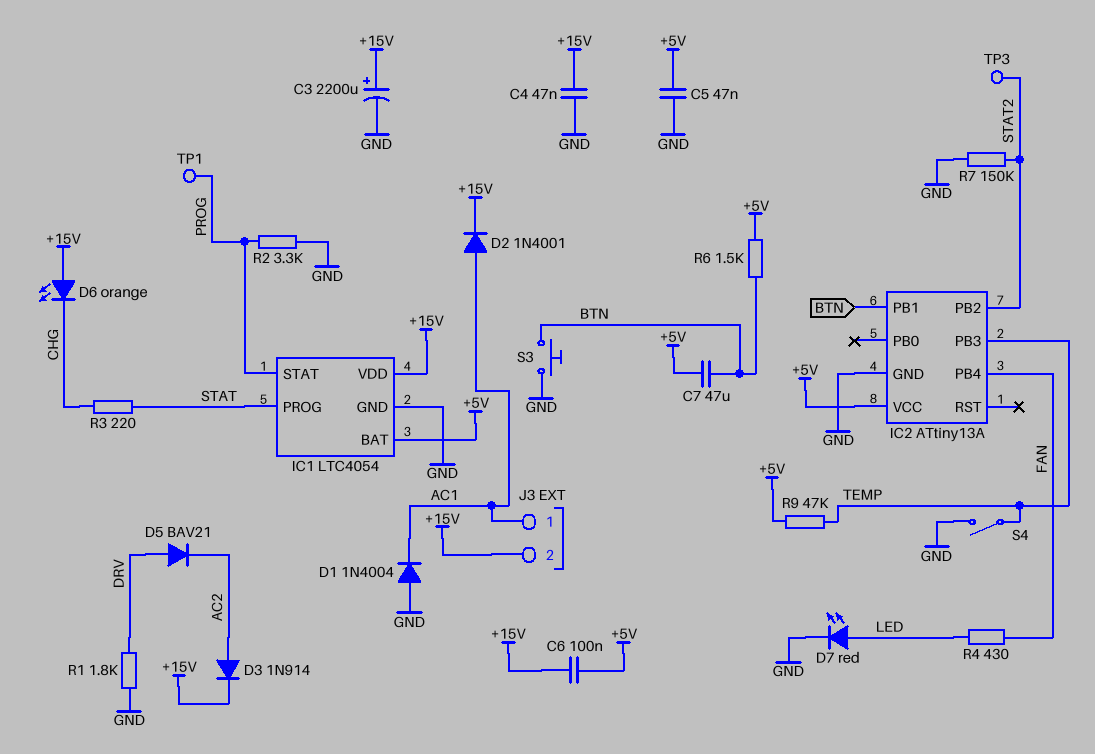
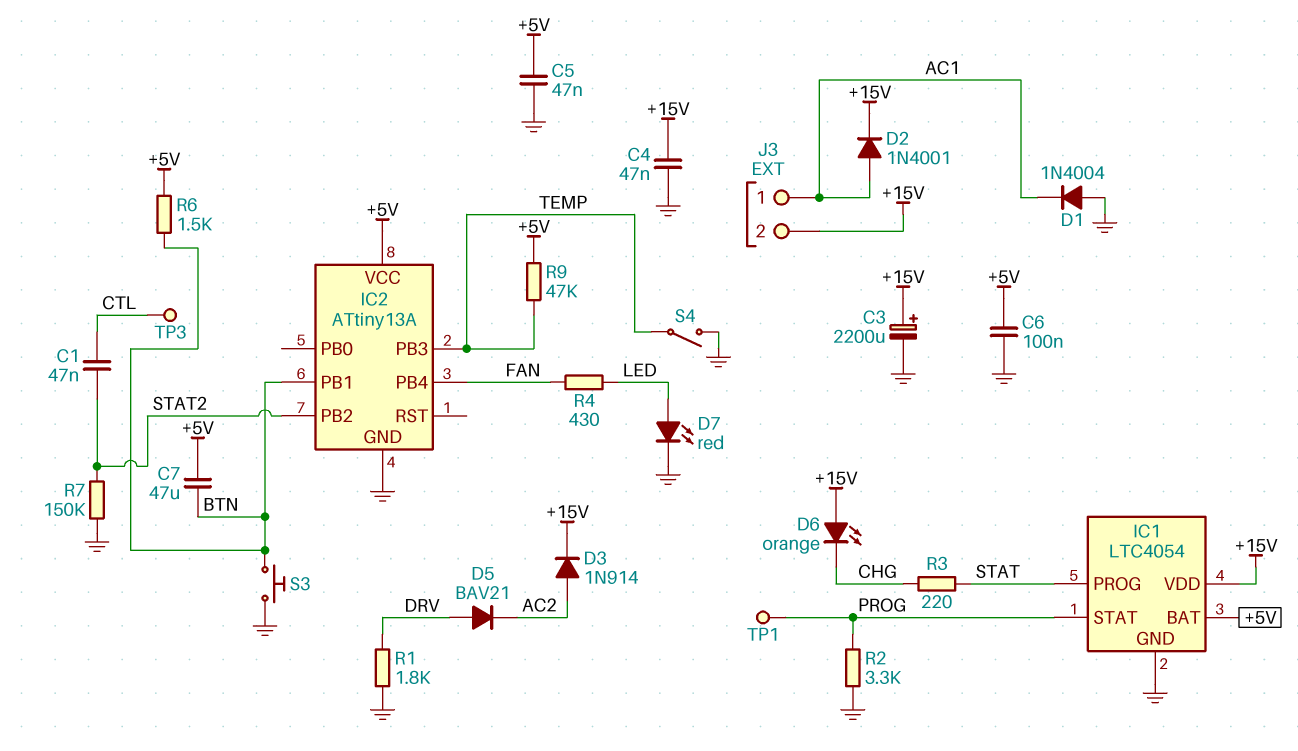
C1: none -> 47nF (CTL, STAT2)
C6: 100nF (+5V, +15V) -> 100nF (+5V, GND)
TP3: test point (STAT2) -> test point (CTL)

